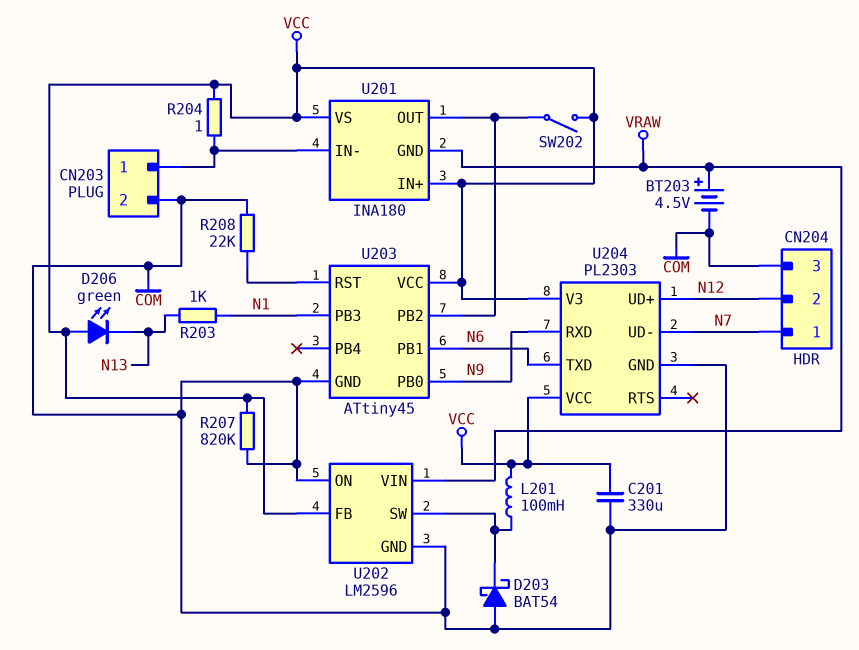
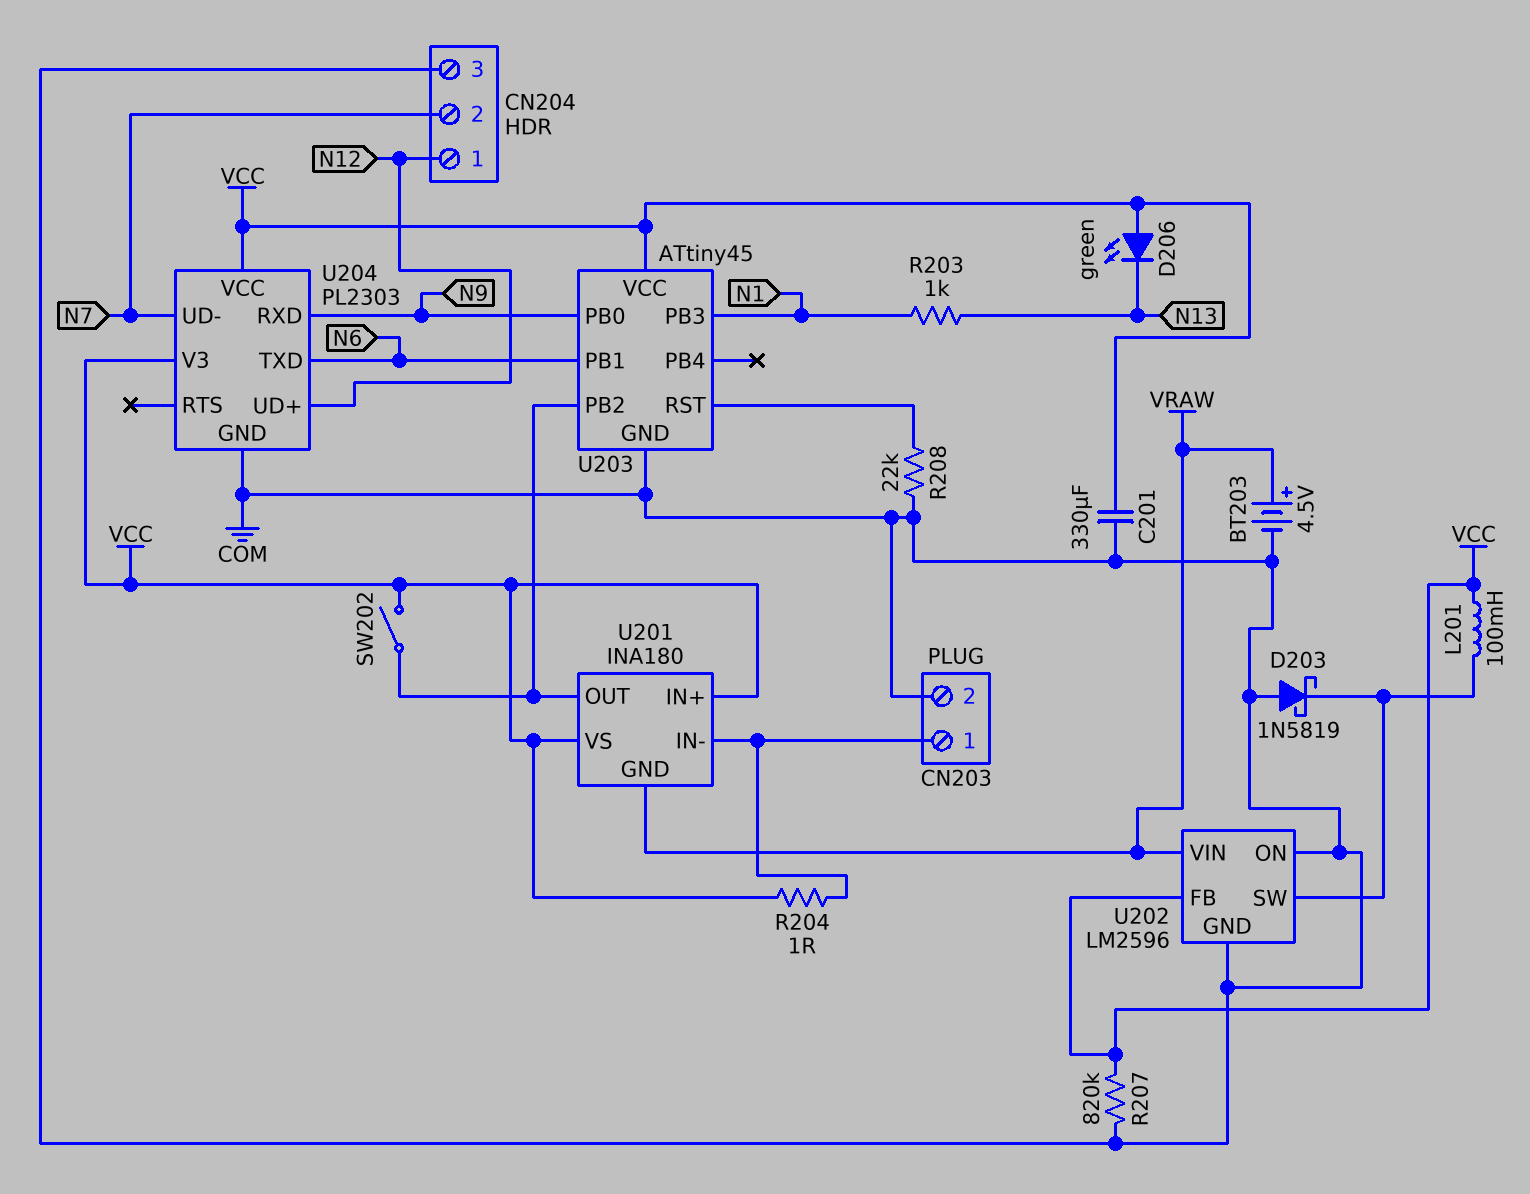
CN204 pin 1: N7 -> N12
CN204 pin 2: N12 -> N7
D203: schottky BAT54 (A COM, K U202/SW) -> schottky 1N5819 (A COM, K U202/SW)

